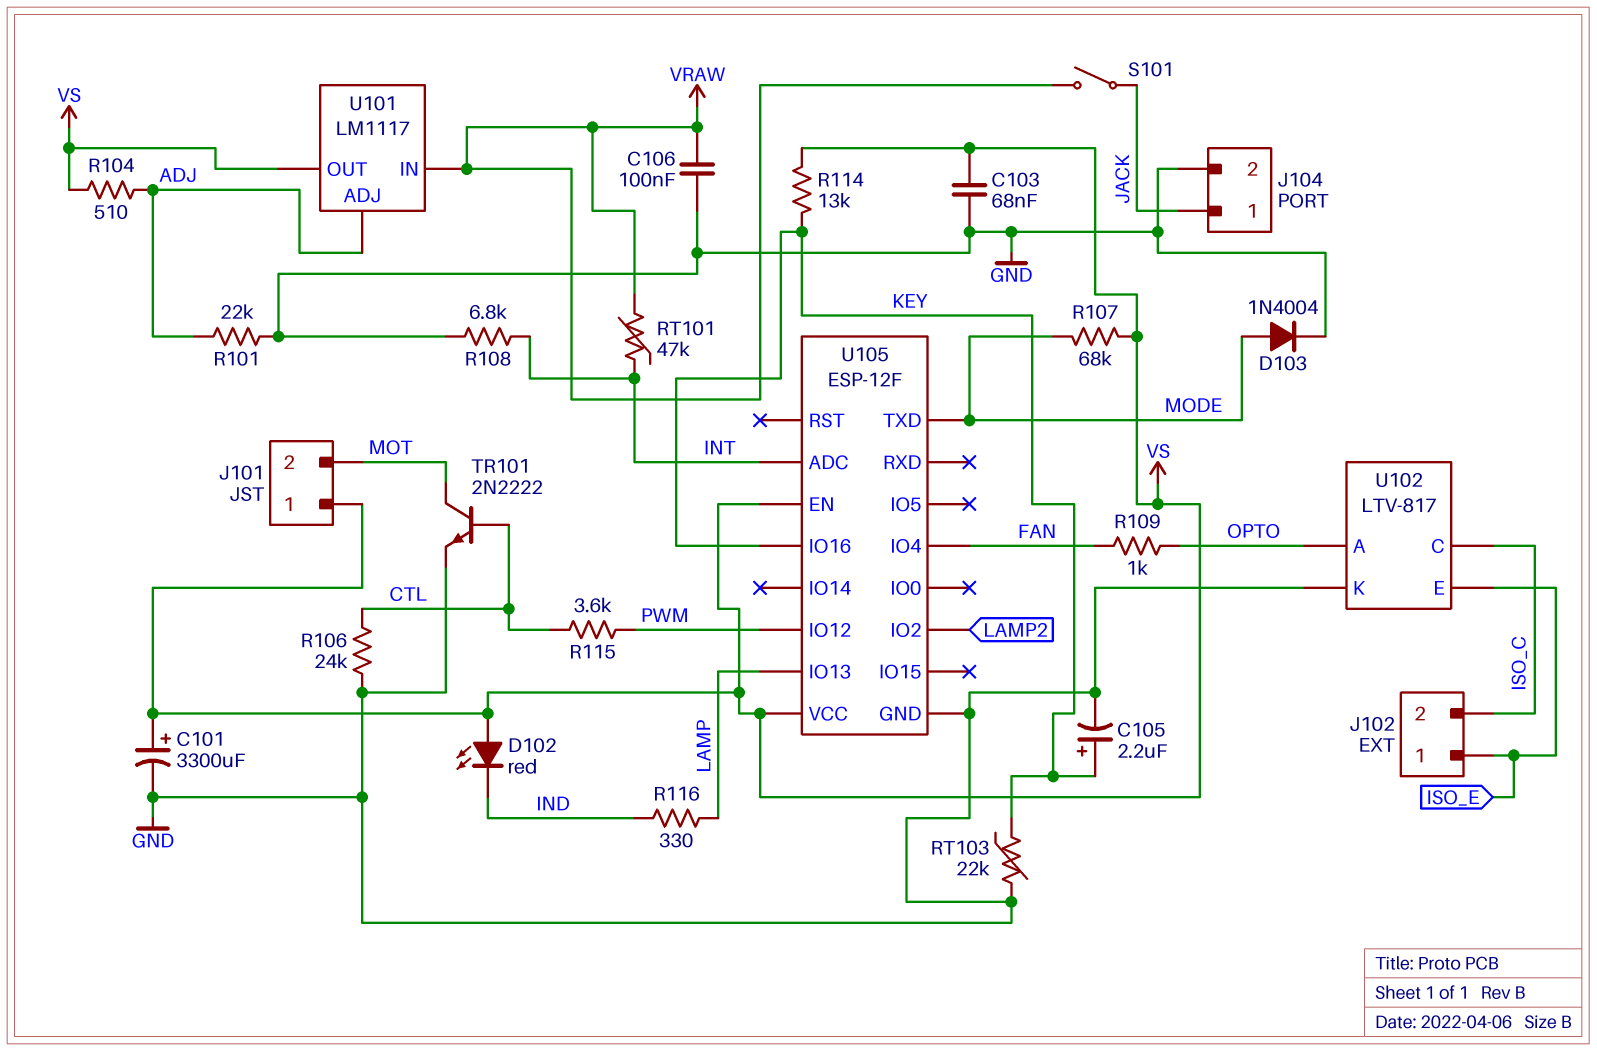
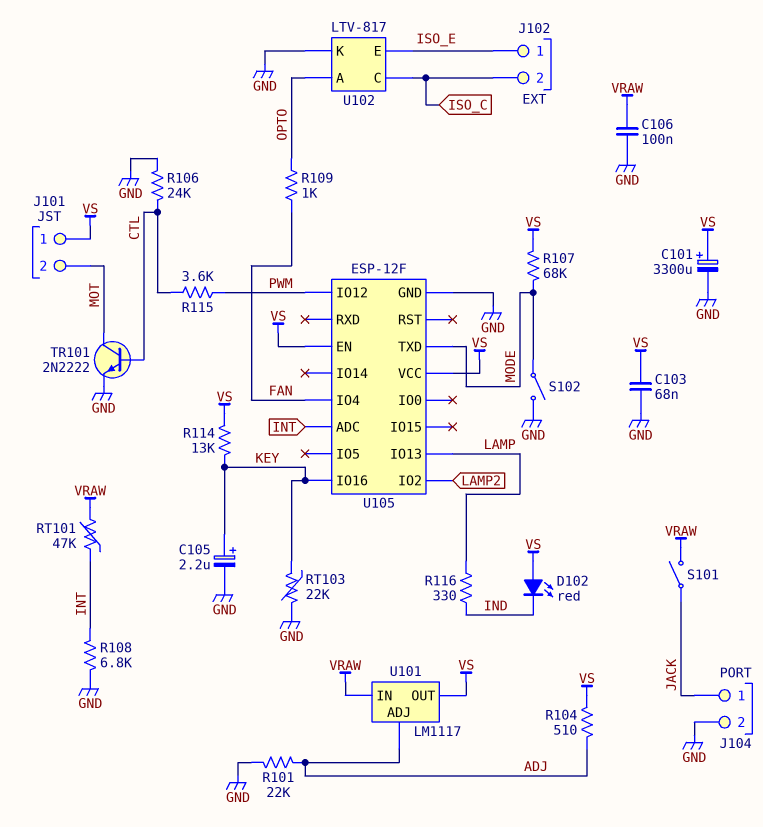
D103: diode 1N4004 (A MODE, K GND) -> none
S102: none -> switch (GND, MODE)

